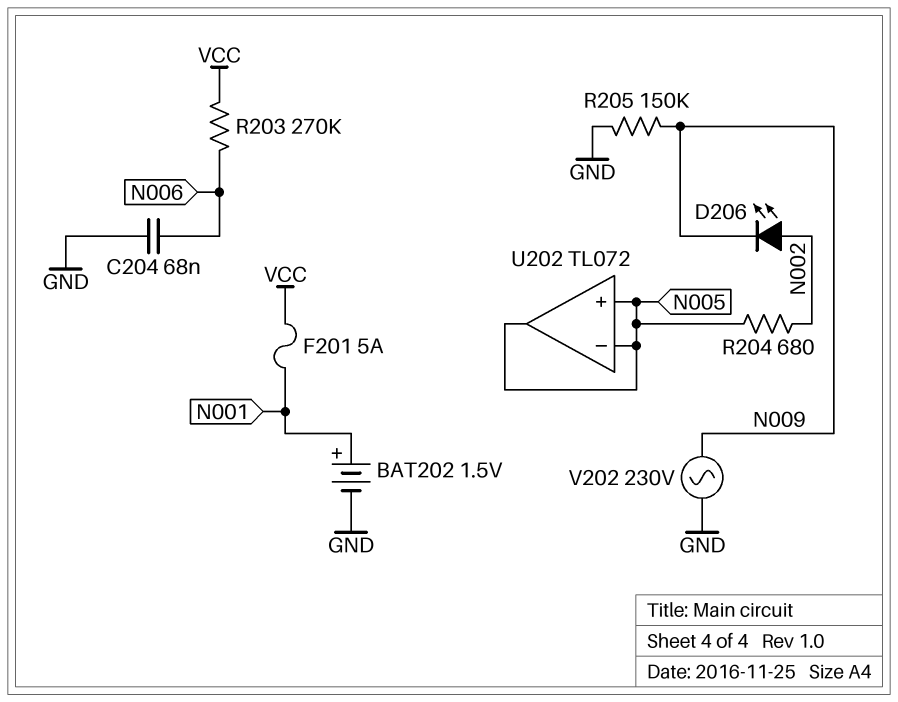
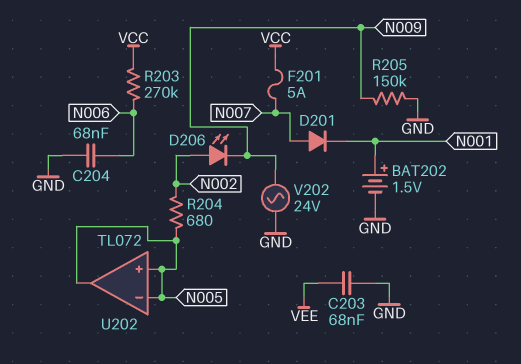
C203: none -> 68nF (GND, VEE)
D201: none -> diode (A N007, K N001)
F201: 5A (N001, VCC) -> 5A (N007, VCC)
V202: AC 230V (GND, N009) -> AC 24V (GND, N009)

